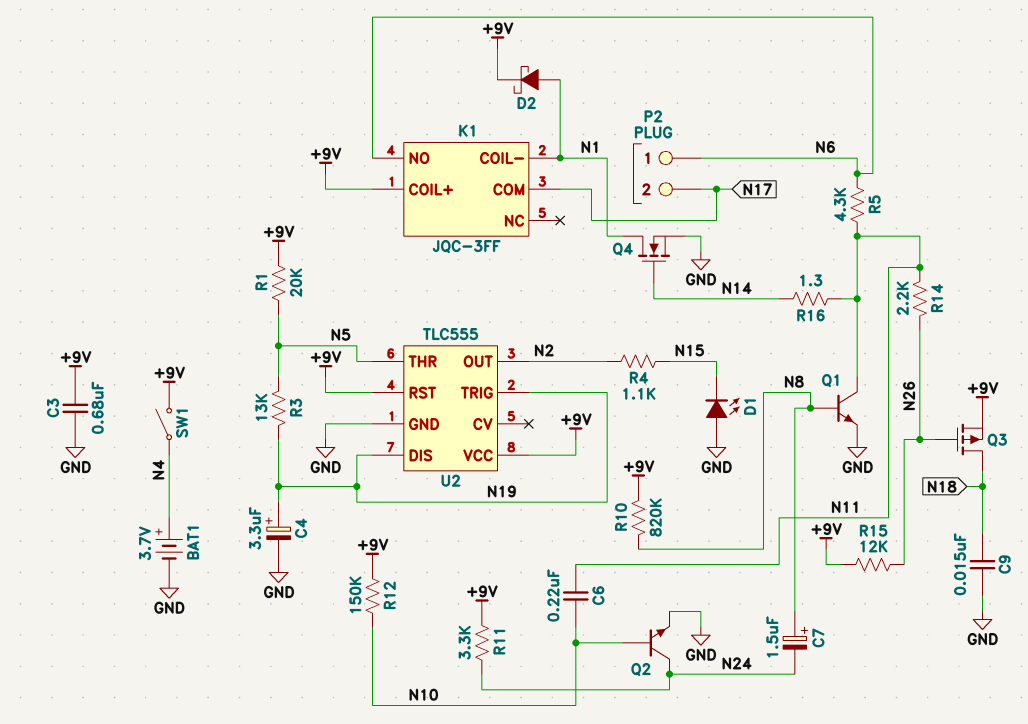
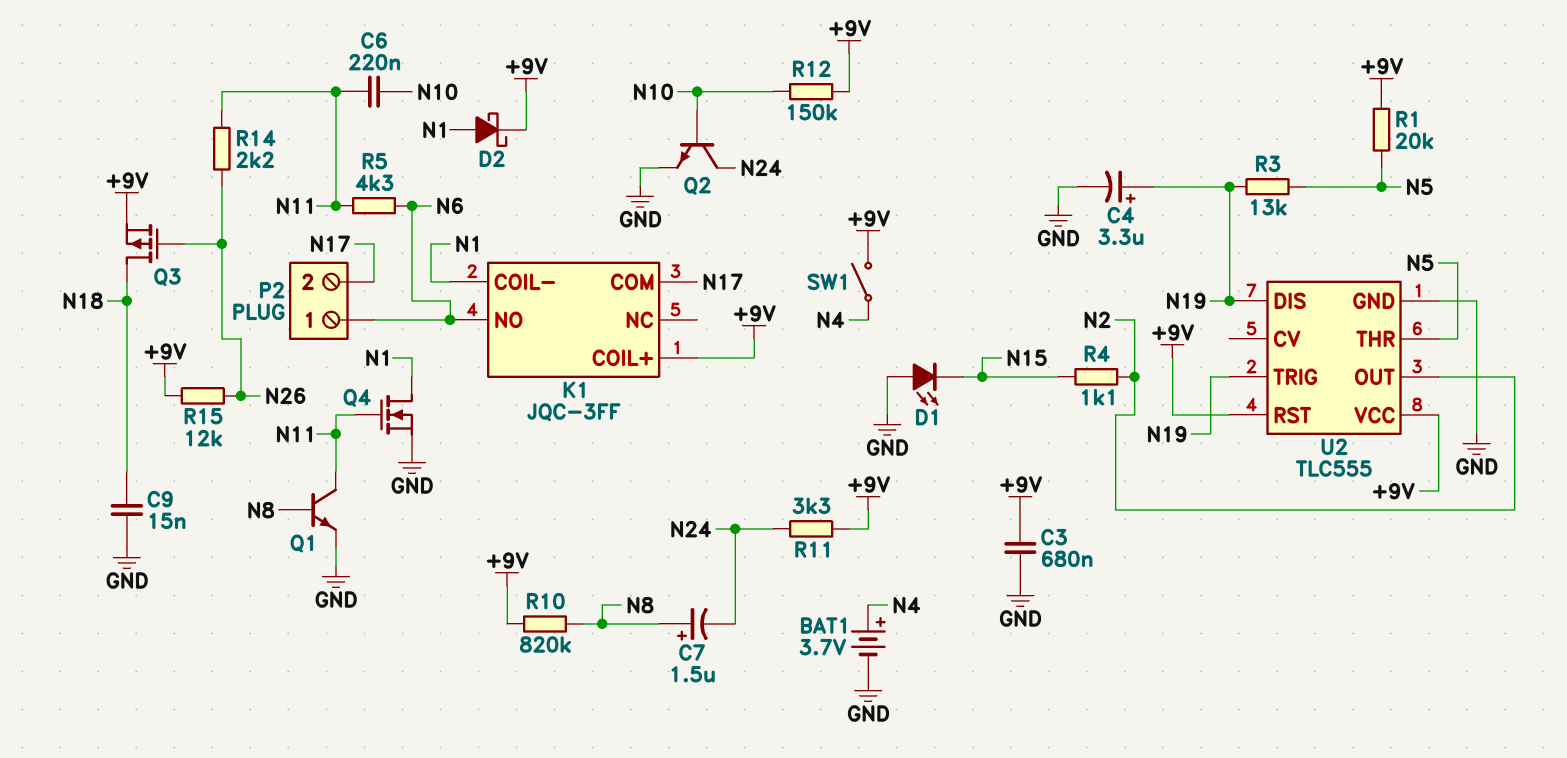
Q4: NMOS (G N14, D N1, S GND) -> NMOS (G N11, D N1, S GND)
R16: 1.3 (N11, N14) -> none

